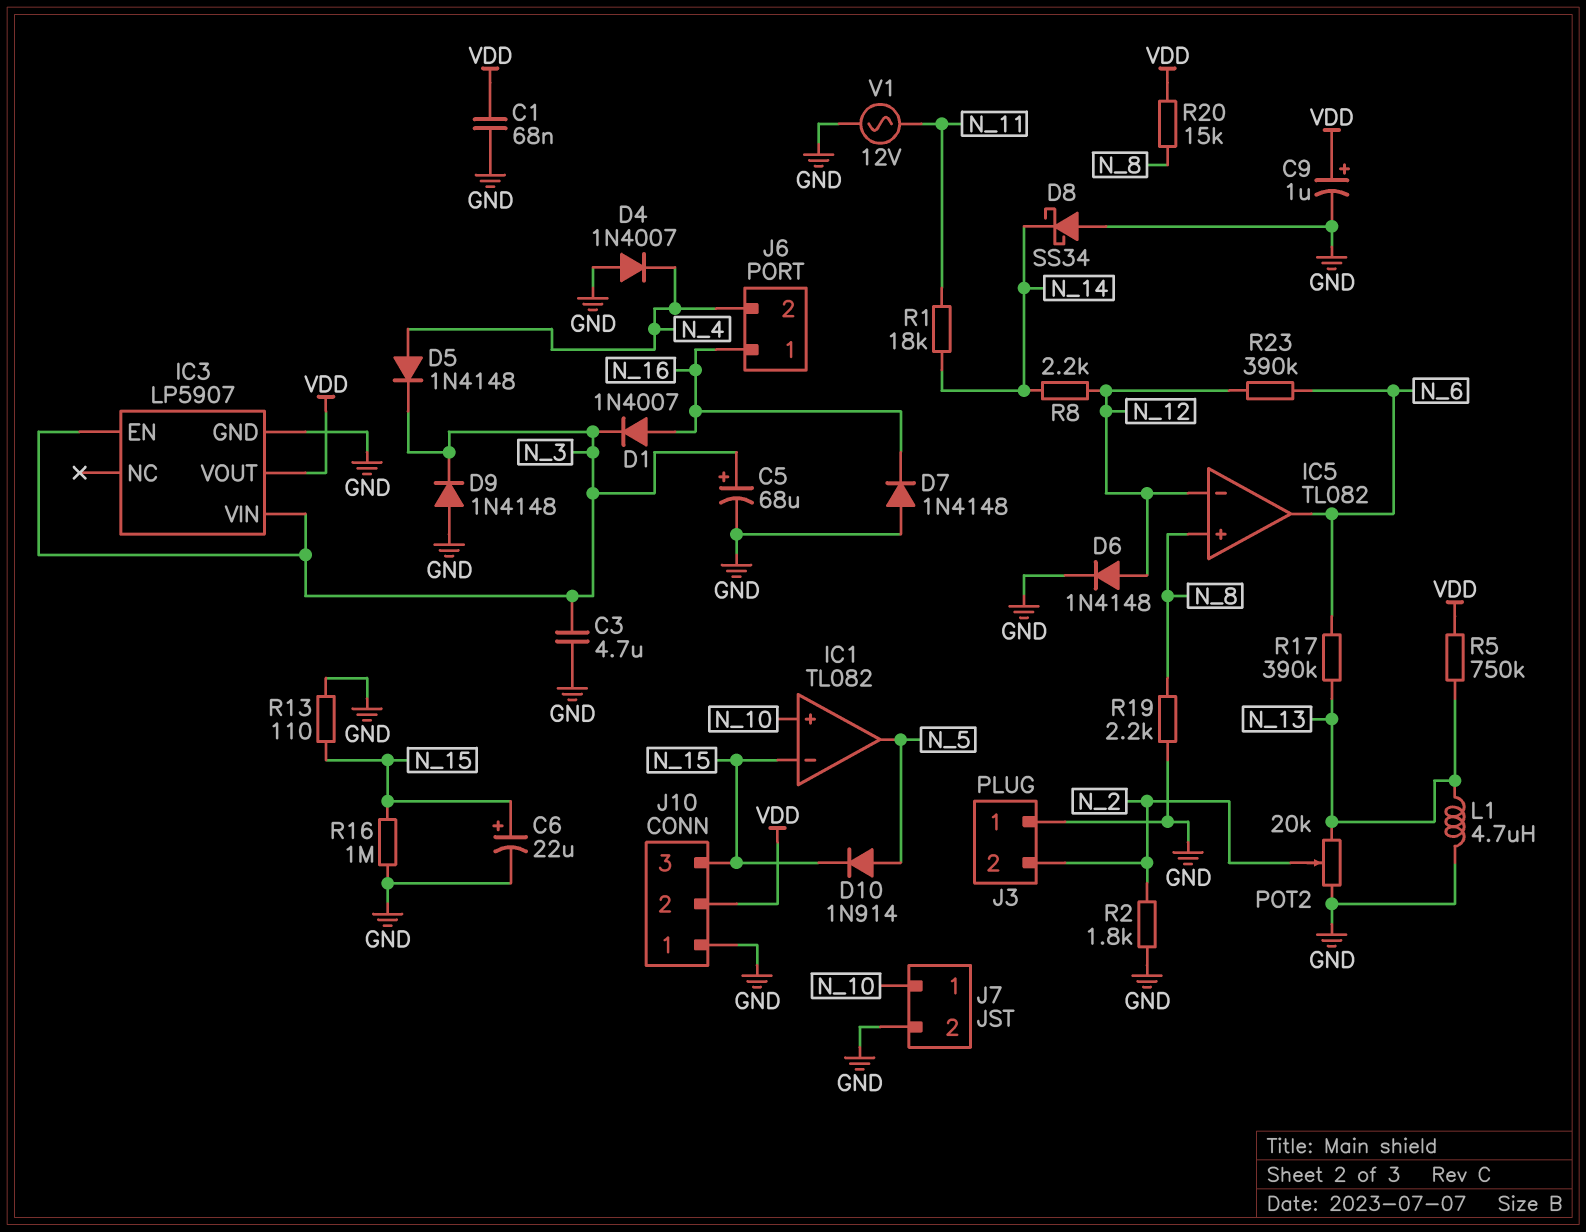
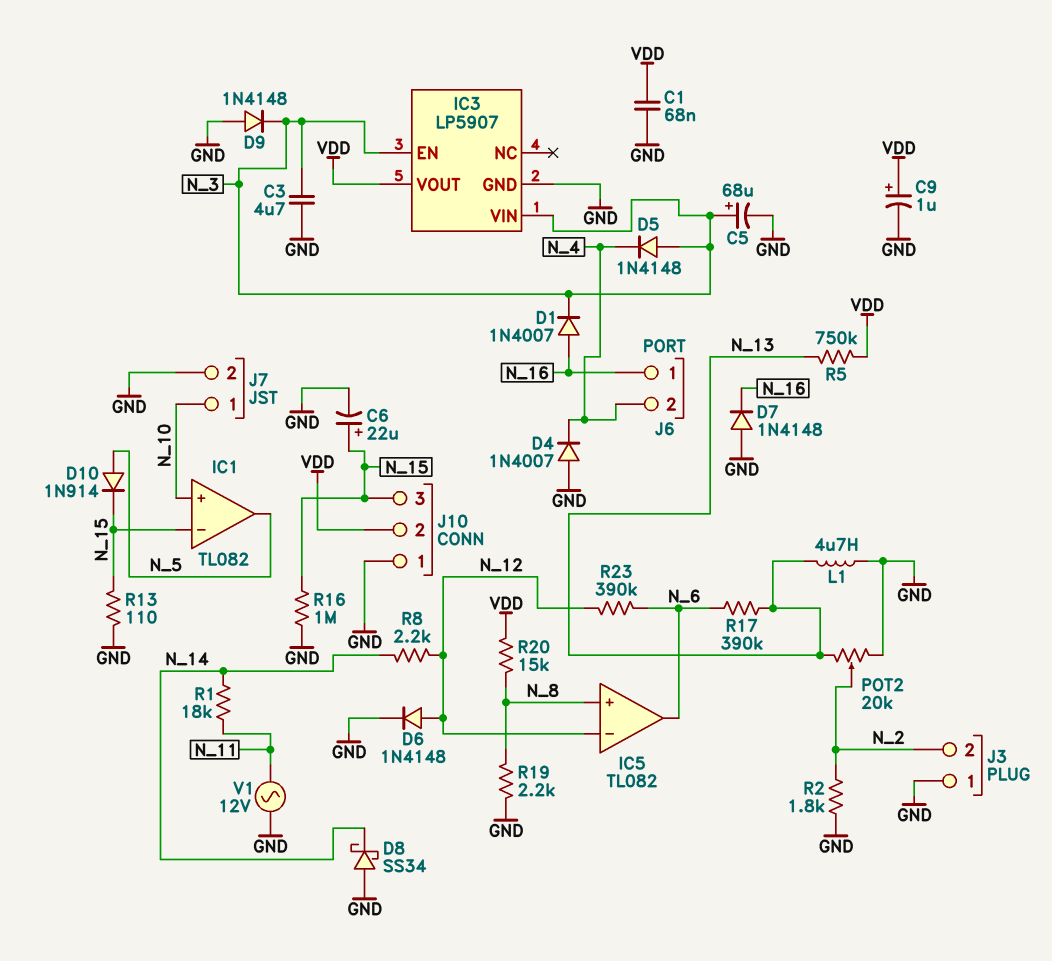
D5: diode 1N4148 (A N_4, K N_3) -> diode 1N4148 (A N_3, K N_4)

